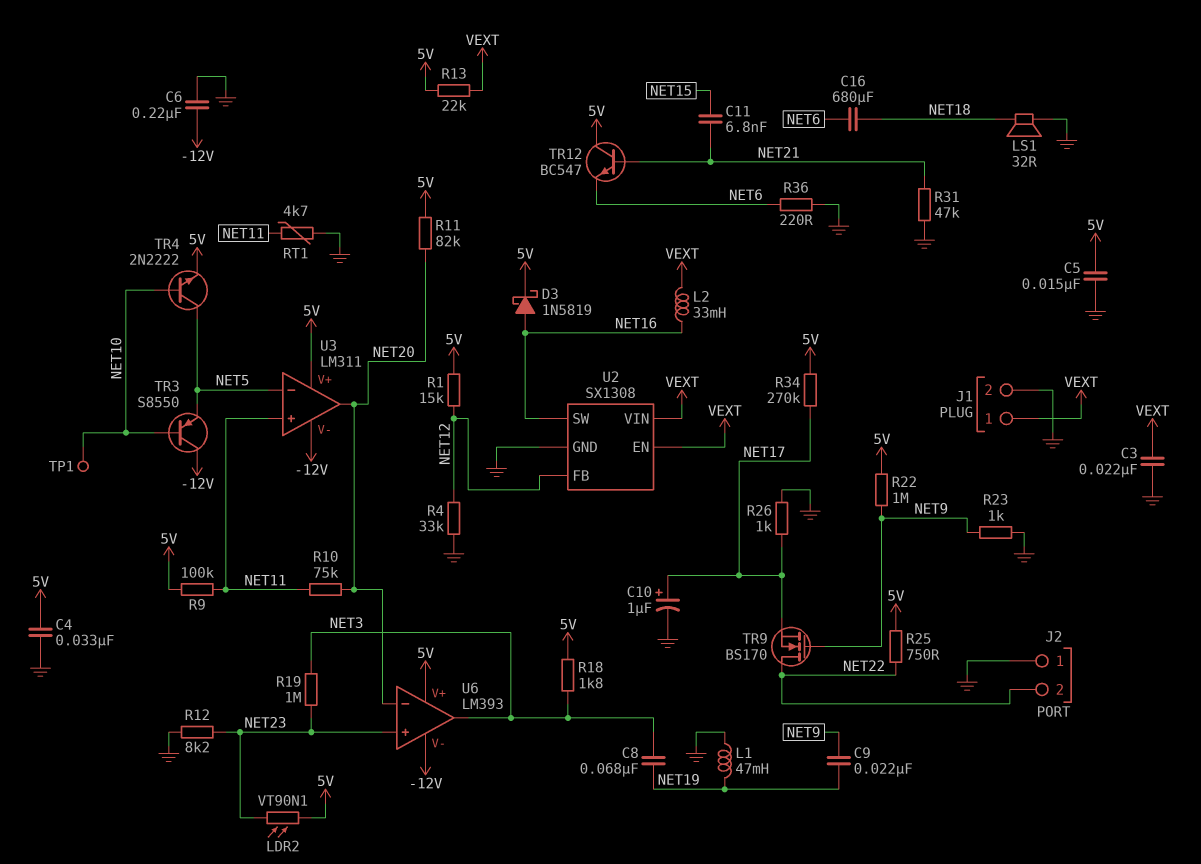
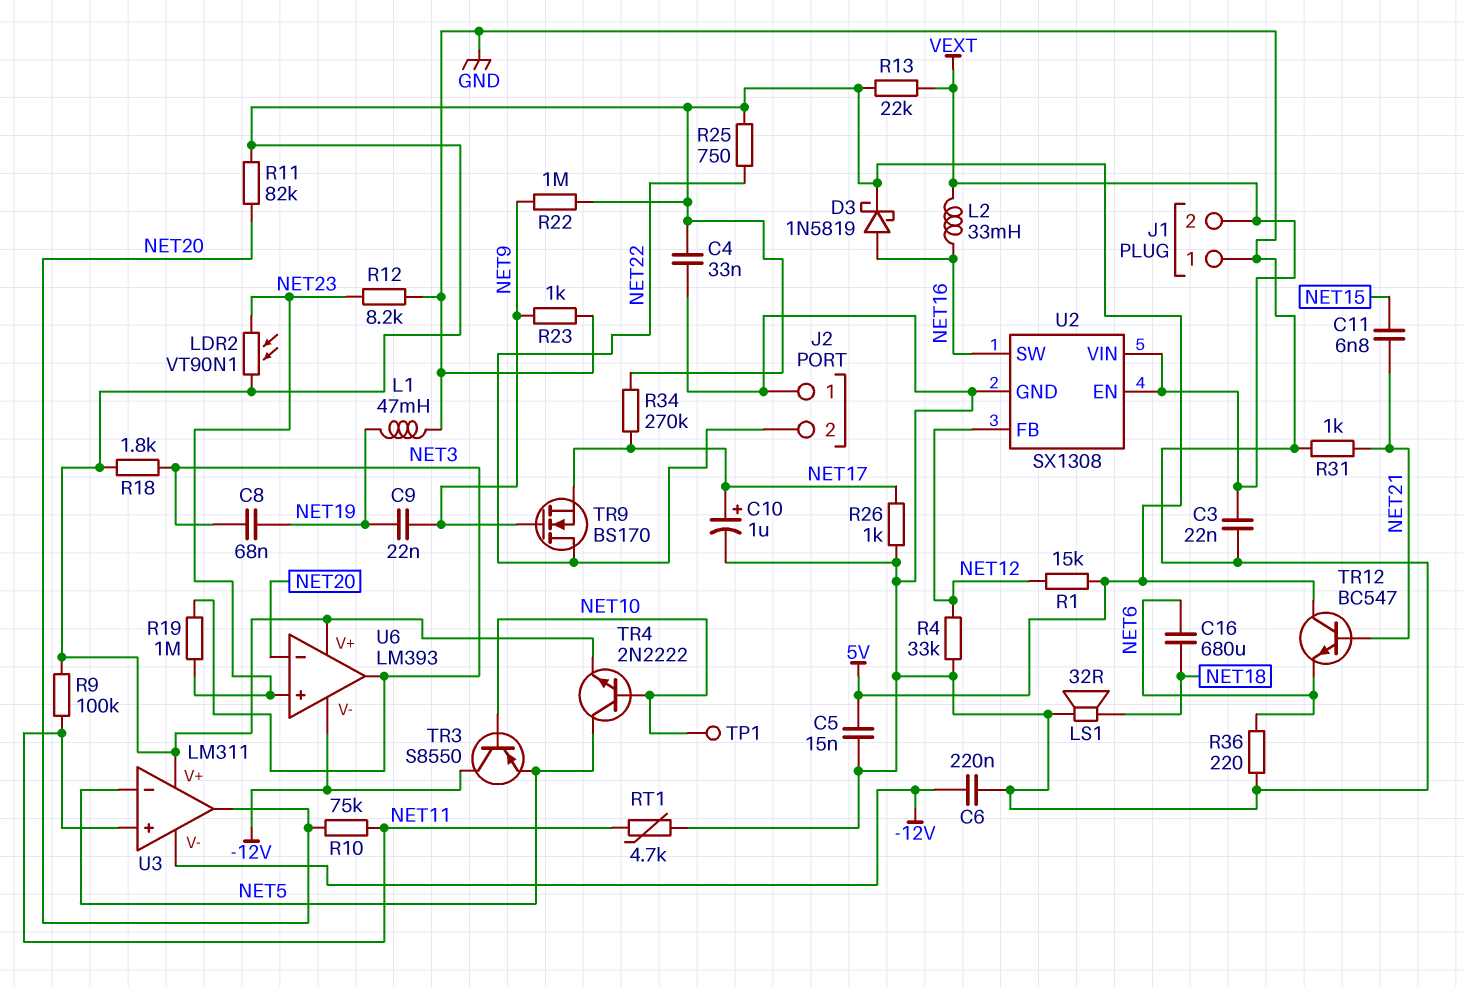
J1 pin 1: VEXT -> GND
J1 pin 2: GND -> VEXT
R31: 47k (GND, NET21) -> 1k (GND, NET21)

